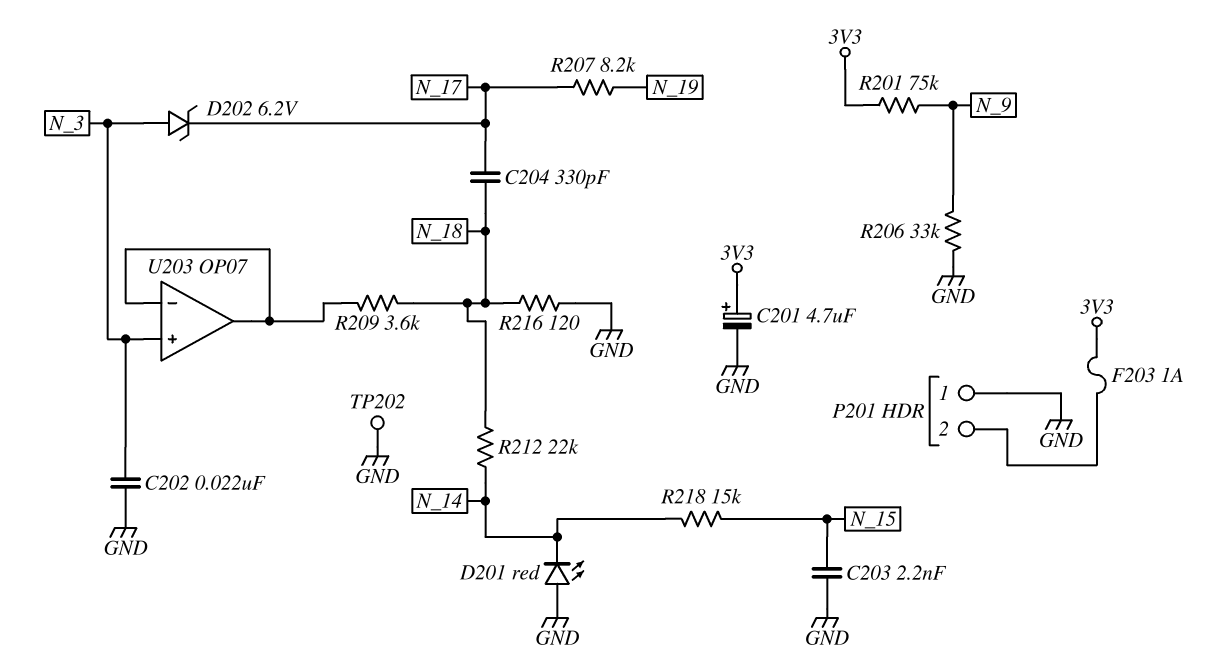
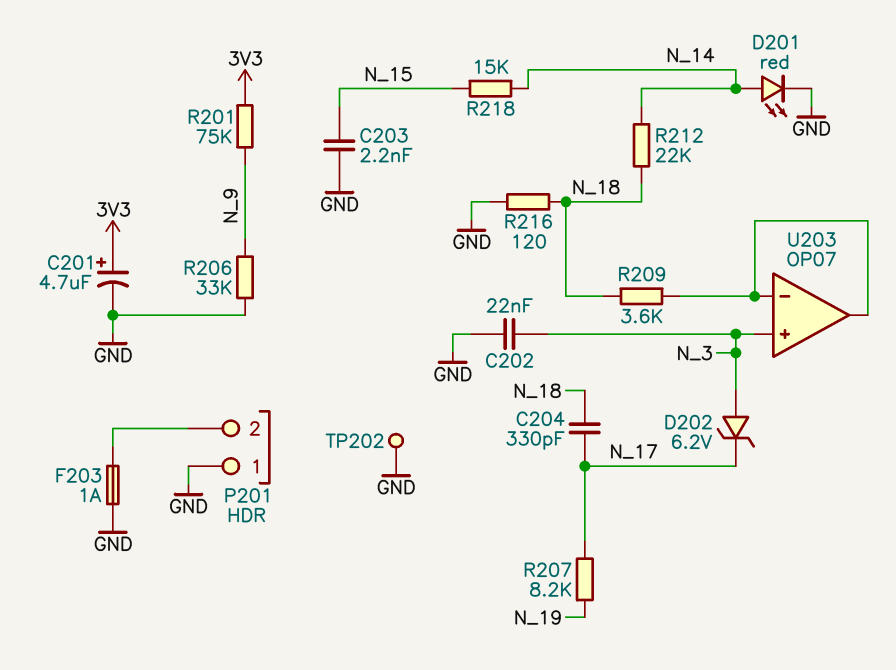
D201: LED red (A GND, K N_14) -> LED red (A N_14, K GND)
F203: 1A (3V3, P201/2) -> 1A (GND, P201/2)

